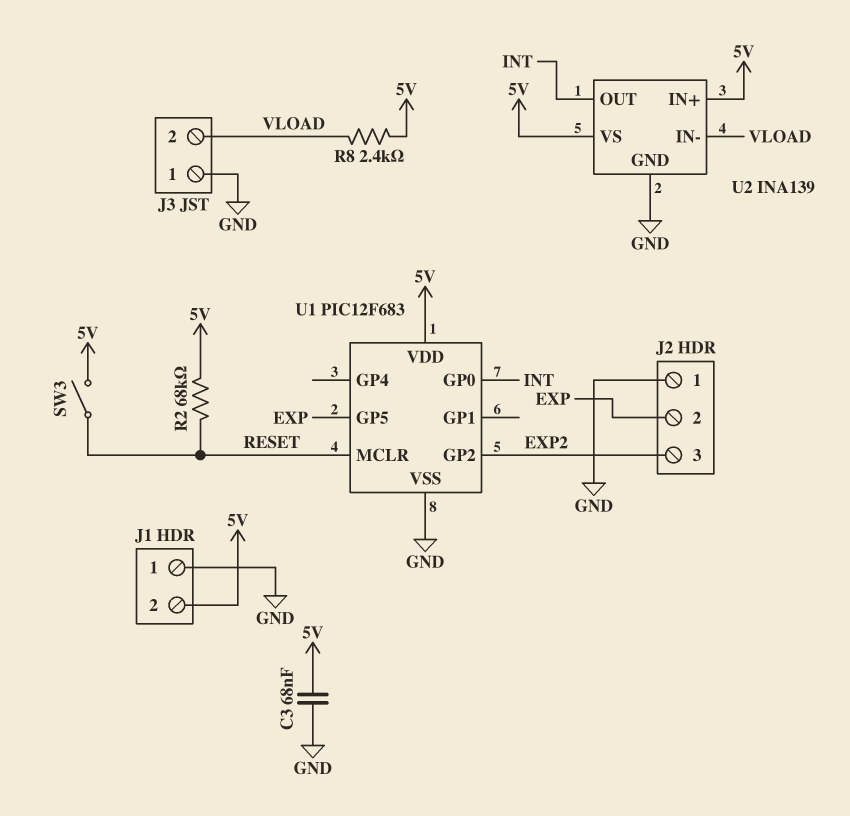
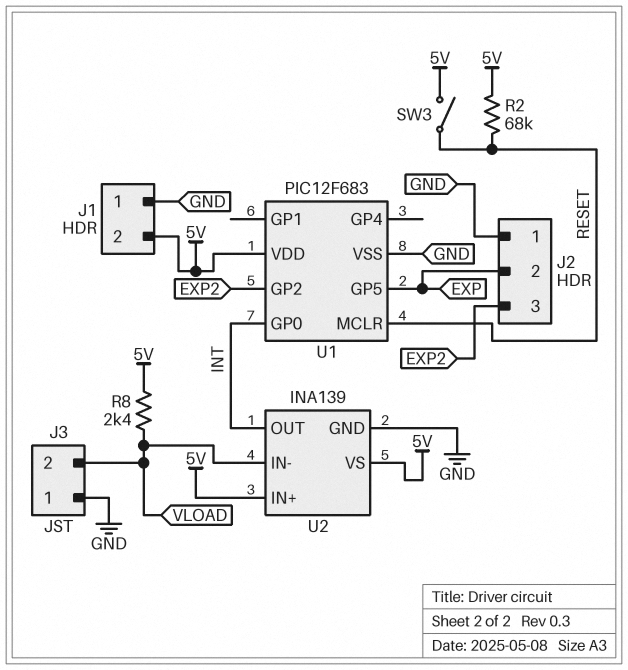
C3: 68nF (5V, GND) -> none

